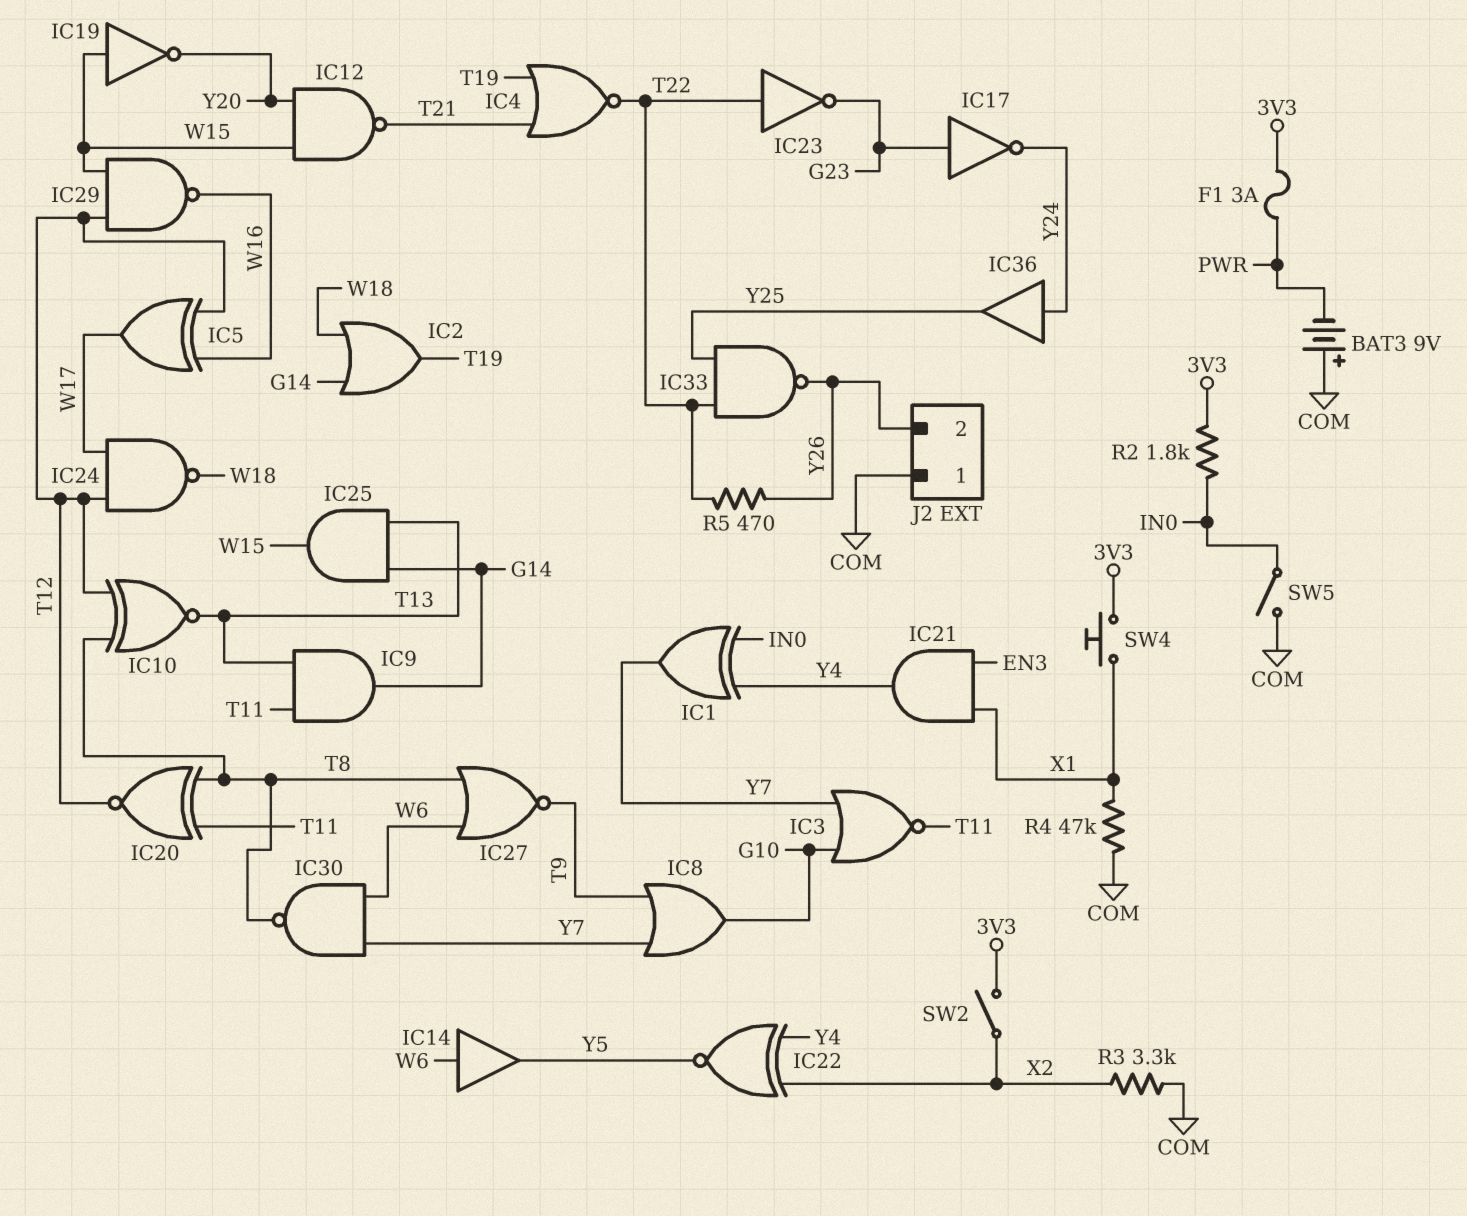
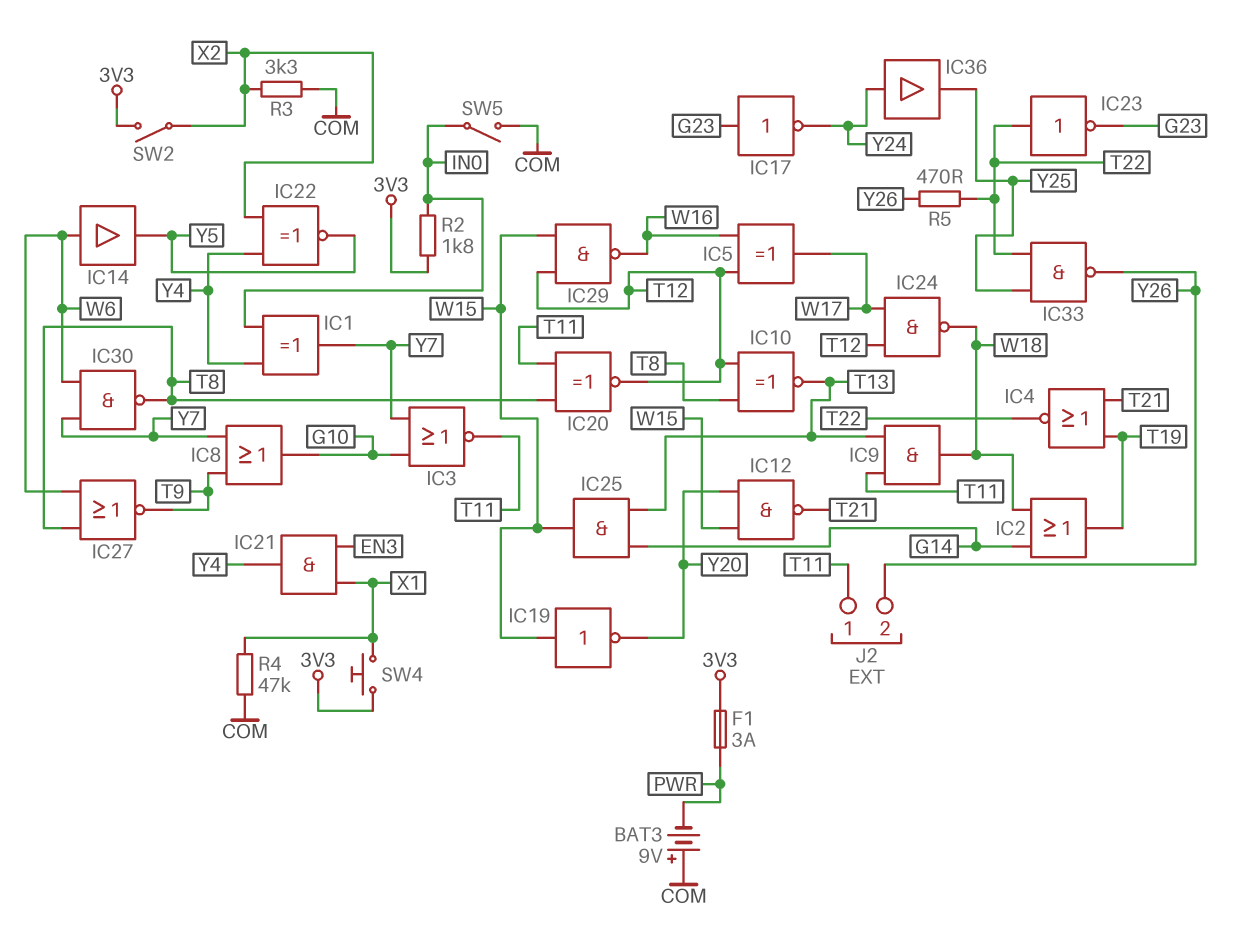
IC9: AND (in T11, in T13, out G14) -> AND (in T11, in T13, out W18)
J2 pin 1: COM -> T11

